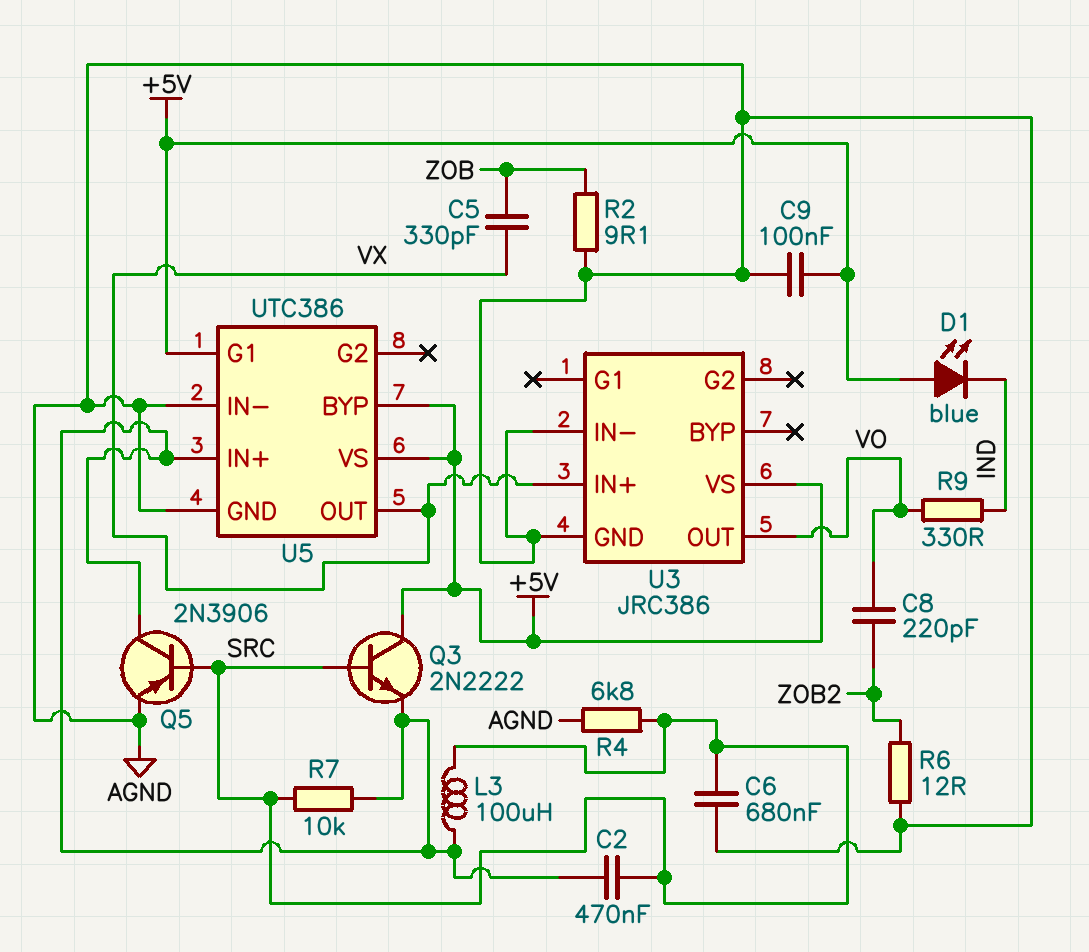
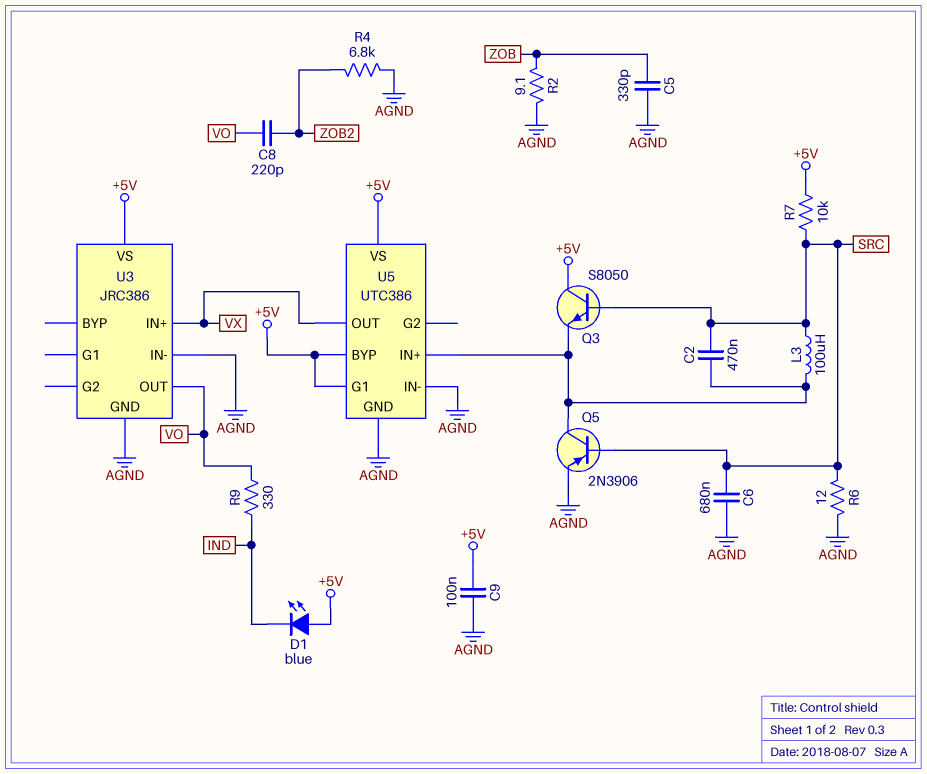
C5: 330pF (VX, ZOB) -> 330pF (AGND, ZOB)
Q3: NPN 2N2222 (B SRC, C +5V, E U5/IN+) -> NPN S8050 (B SRC, C +5V, E U5/IN+)
R4: 6.8k (AGND, SRC) -> 6.8k (AGND, ZOB2)
R6: 12 (AGND, ZOB2) -> 12 (AGND, SRC)
R7: 10k (SRC, U5/IN+) -> 10k (+5V, SRC)

